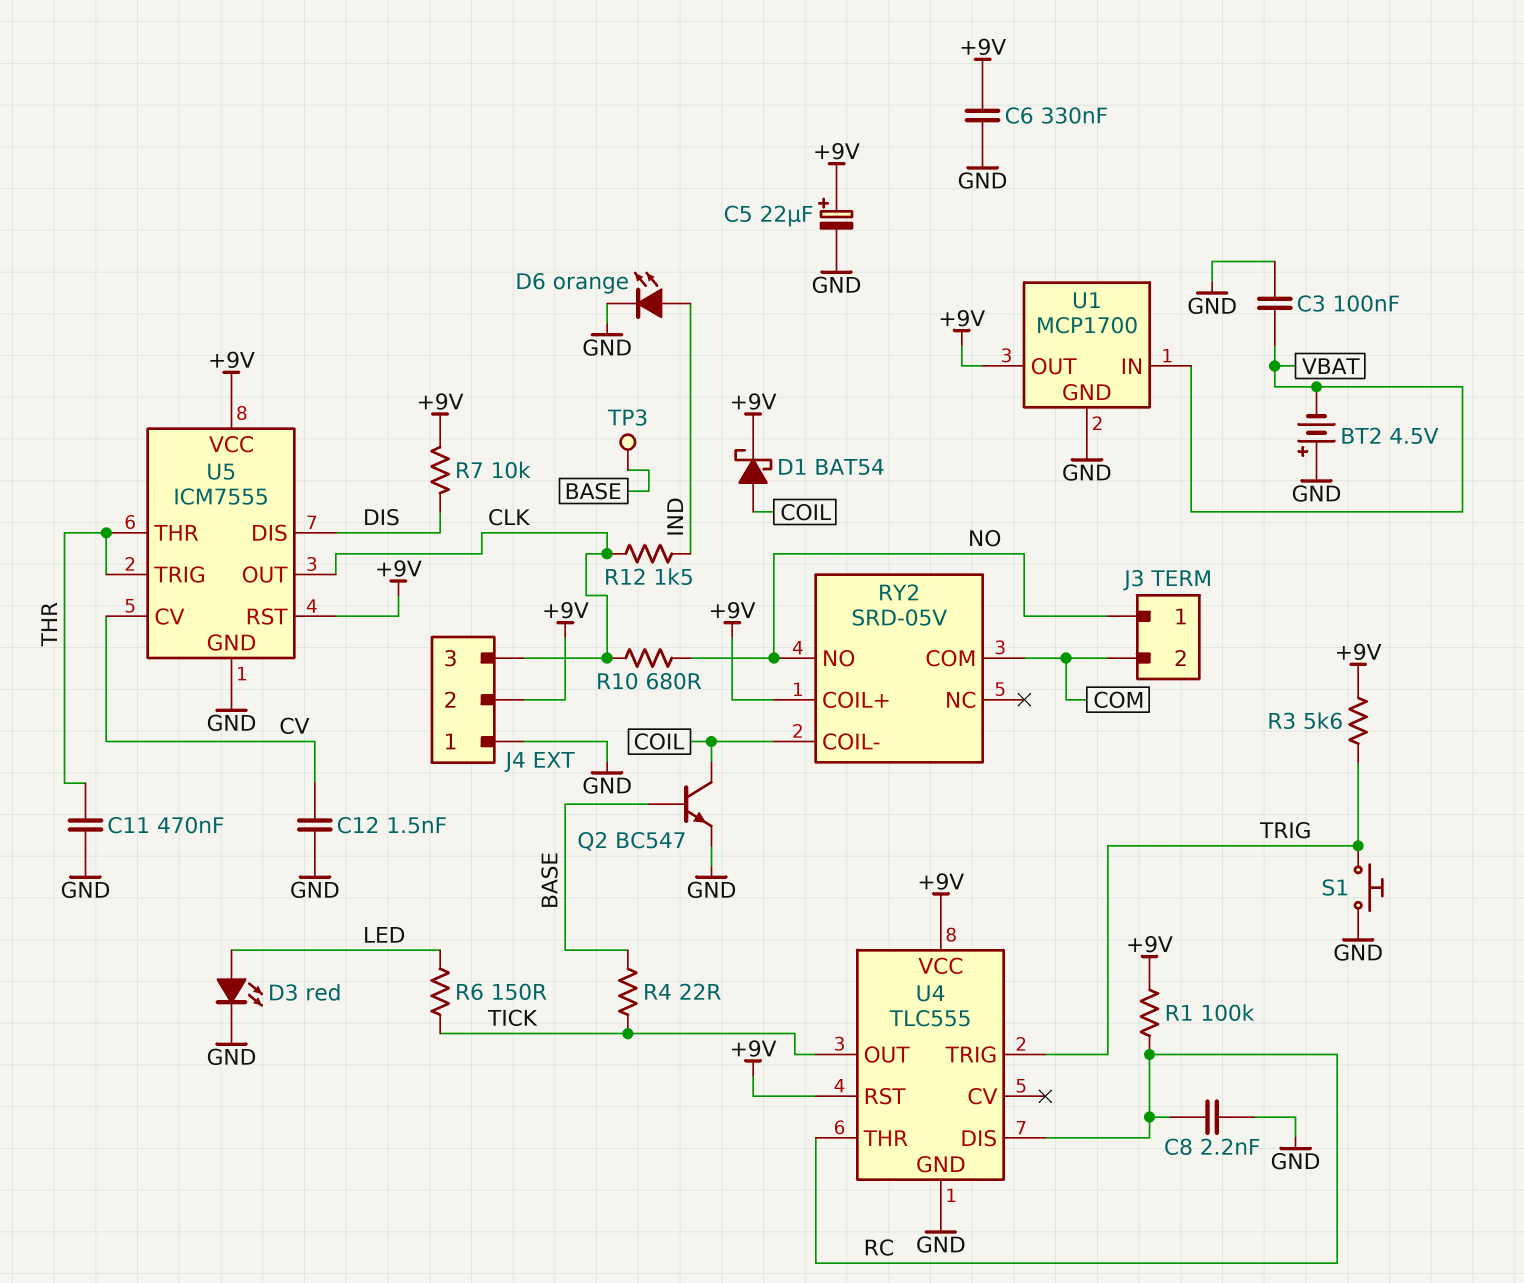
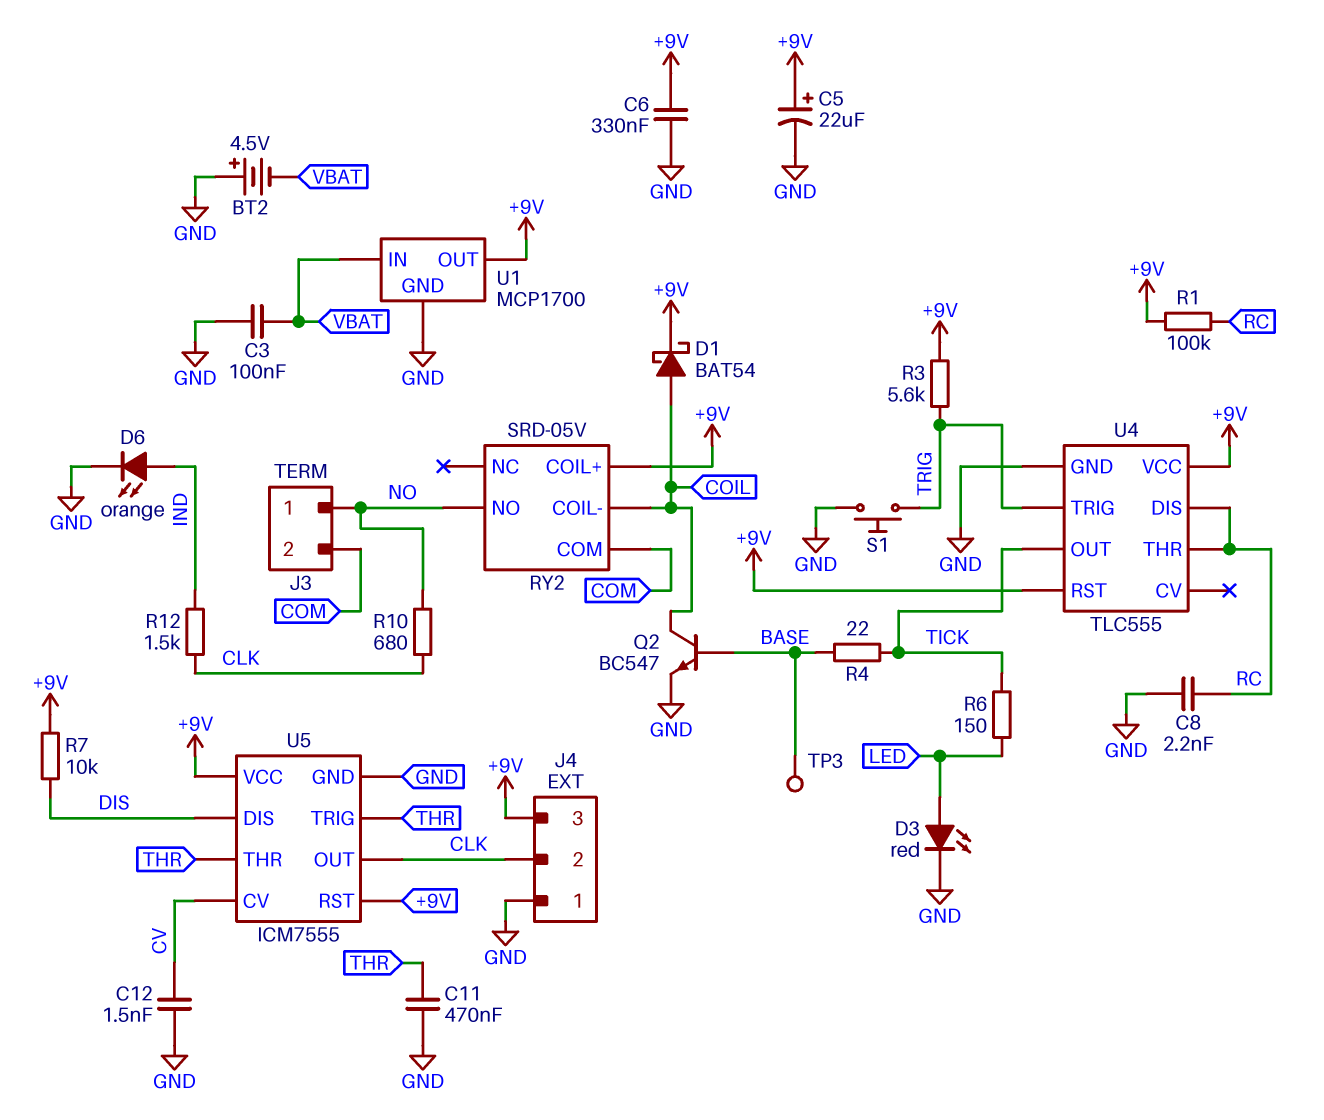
J4 pin 2: +9V -> CLK
J4 pin 3: CLK -> +9V

